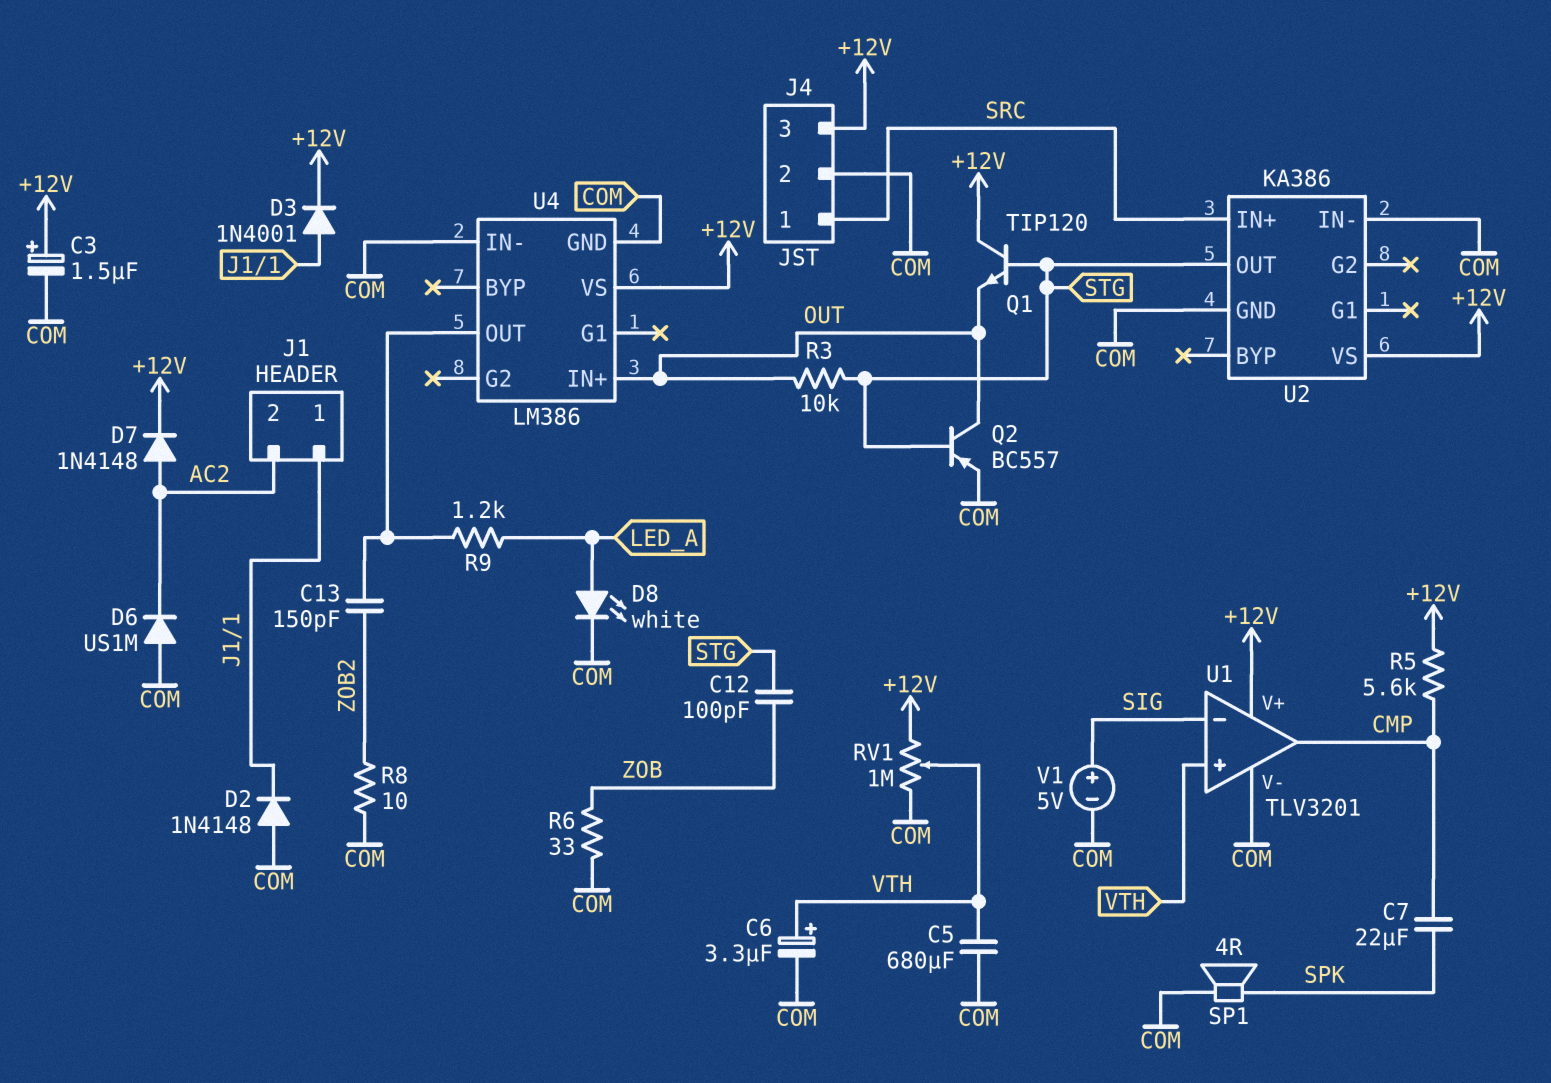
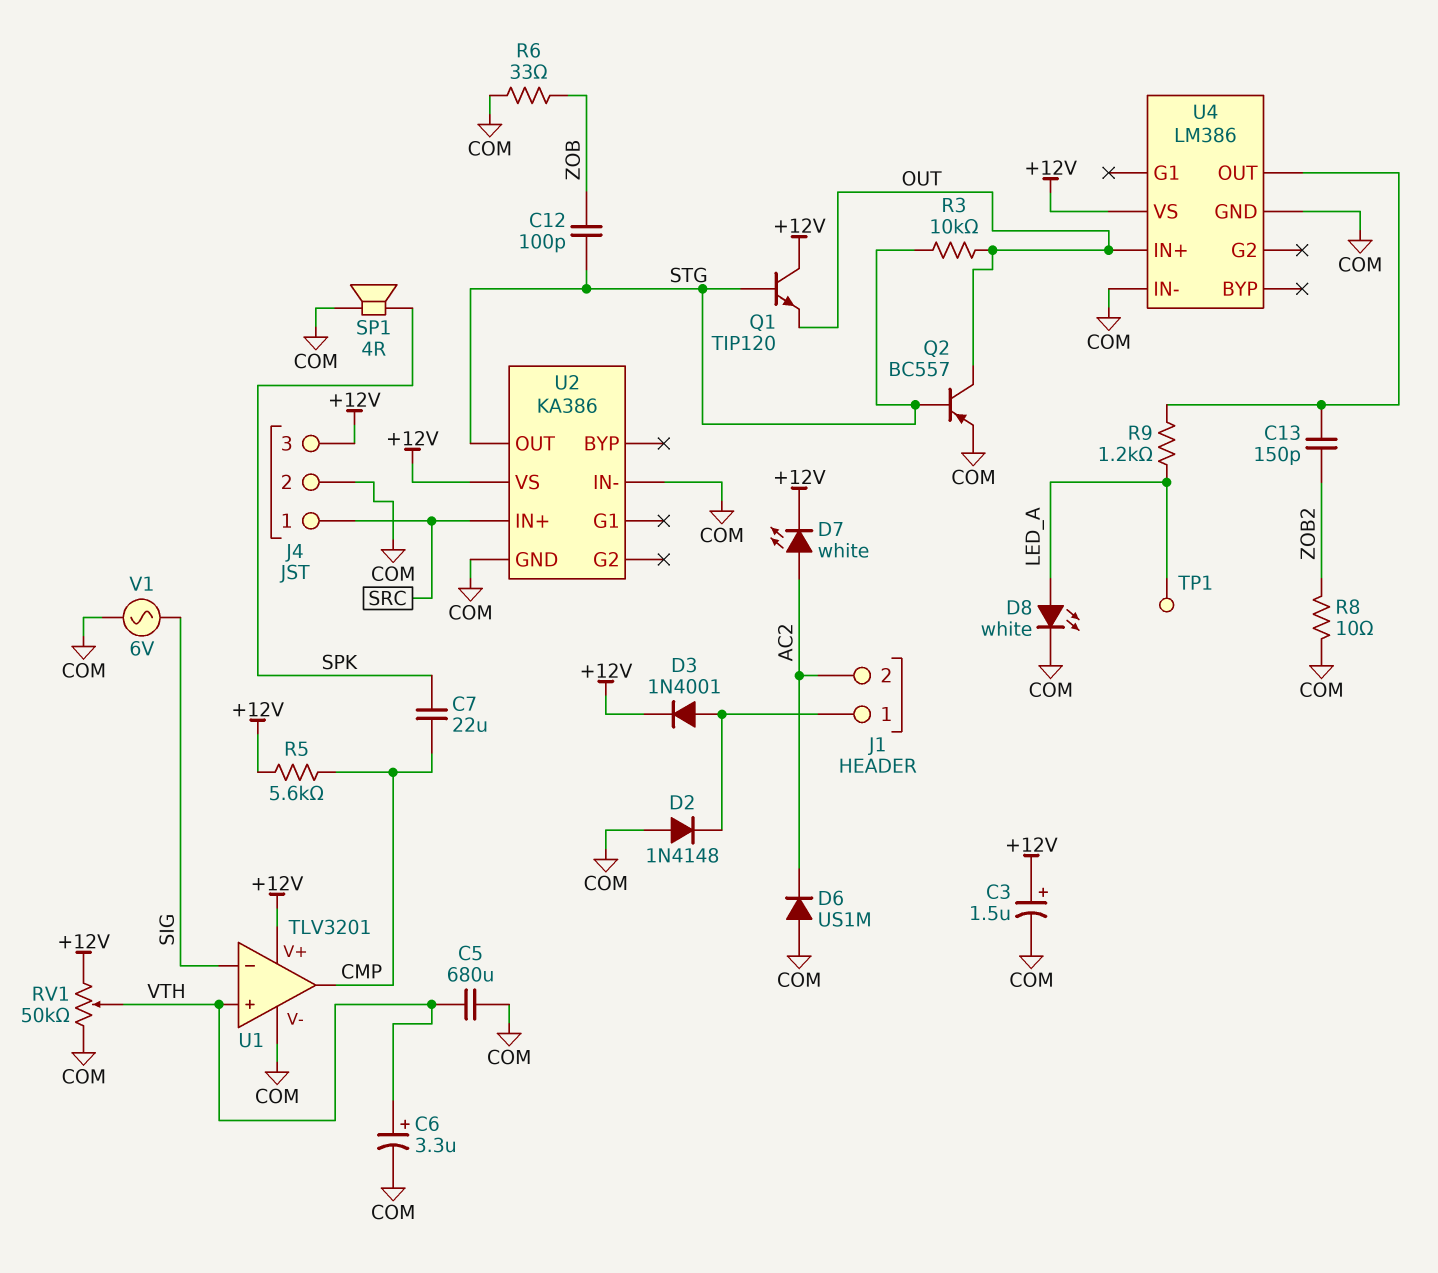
D7: diode 1N4148 (A AC2, K +12V) -> LED white (A AC2, K +12V)
RV1: 1M (+12V, COM, wiper VTH) -> 50k (+12V, COM, wiper VTH)
TP1: none -> test point (LED_A)
V1: 5V (plus SIG, minus COM) -> AC 6V (COM, SIG)

